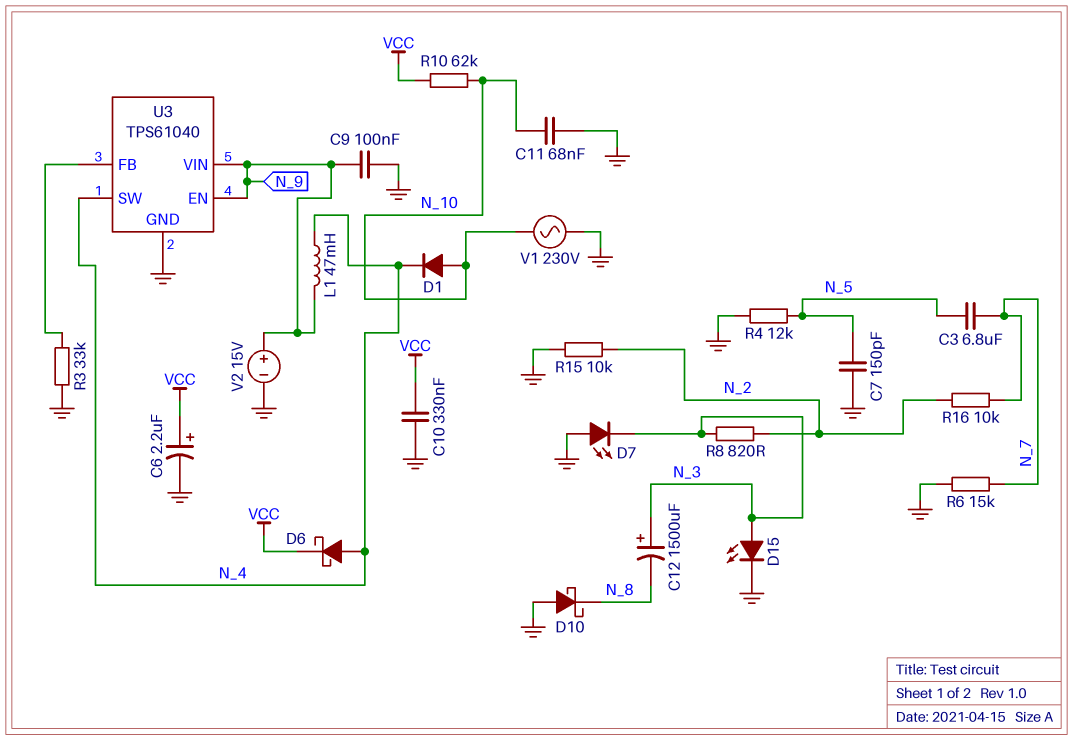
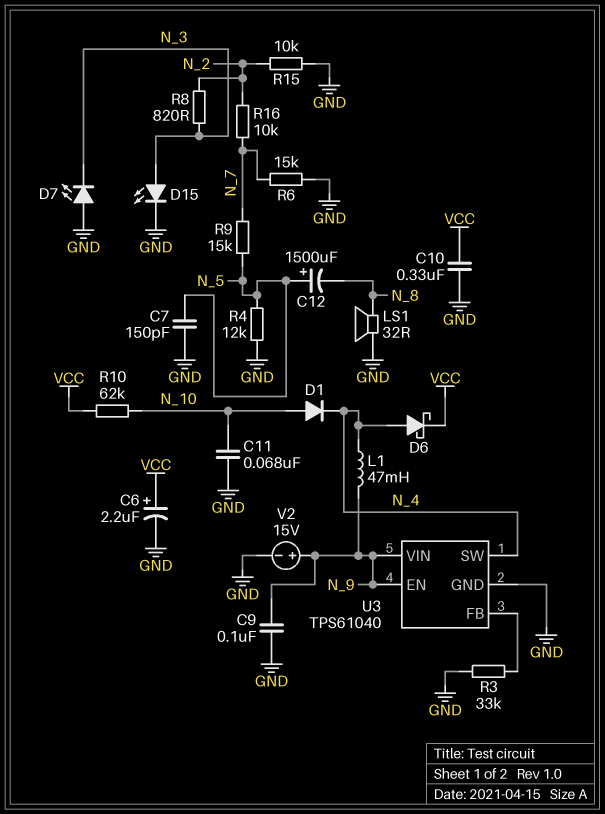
C3: 6.8uF (N_5, N_7) -> none
C12: 1500uF (plus N_3, minus N_8) -> 1500uF (plus N_5, minus N_8)
D10: schottky (A GND, K N_8) -> none
LS1: none -> speaker 32R (GND, N_8)
R9: none -> 15k (N_5, N_7)
V1: AC 230V (GND, N_10) -> none

